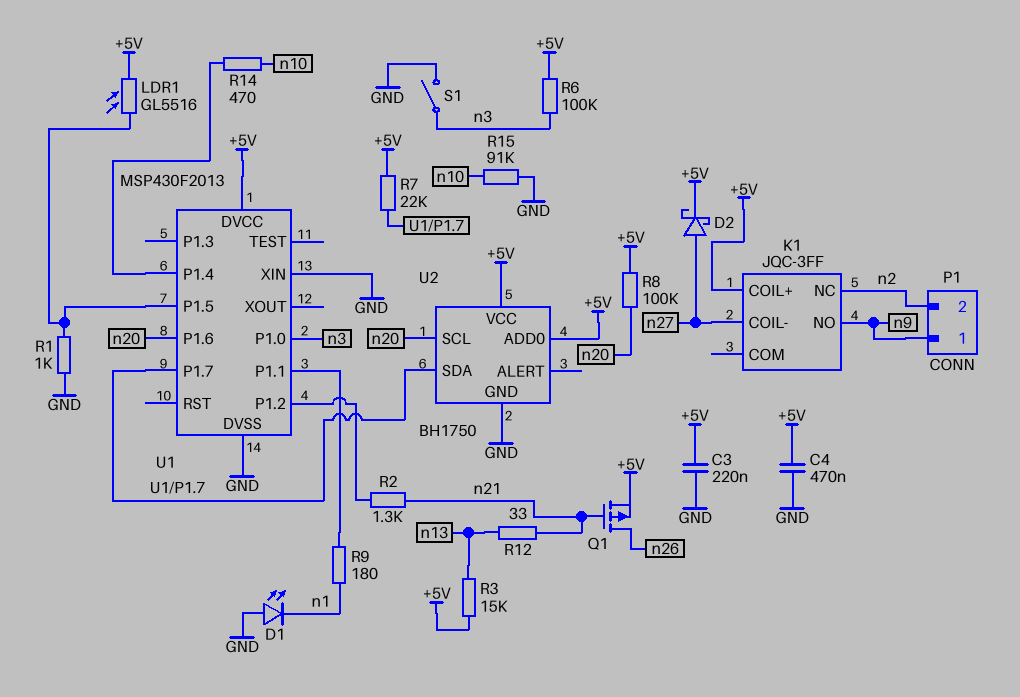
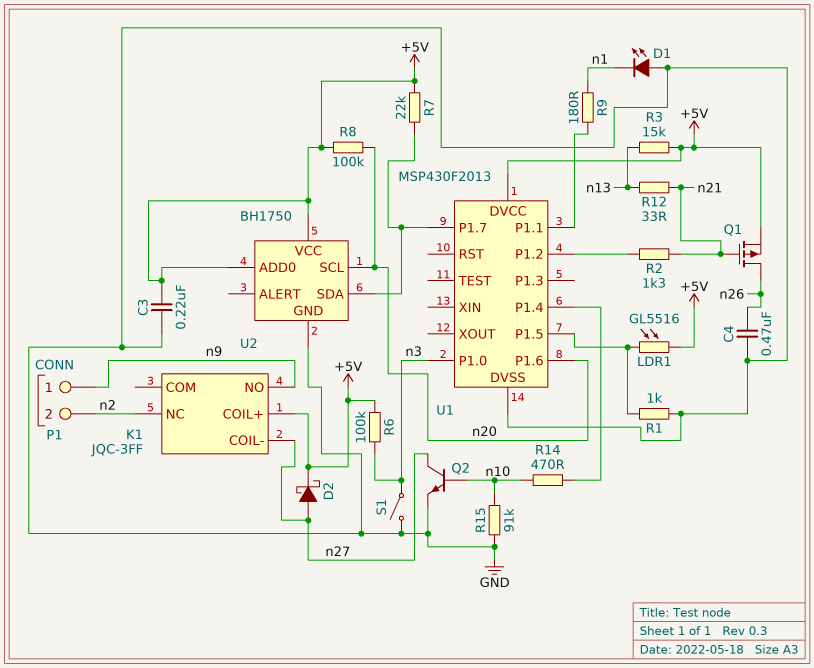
C4: 470nF (+5V, GND) -> 470nF (GND, n26)
Q2: none -> NPN (B n10, C n27, E GND)
U1 pin XIN: GND -> none

